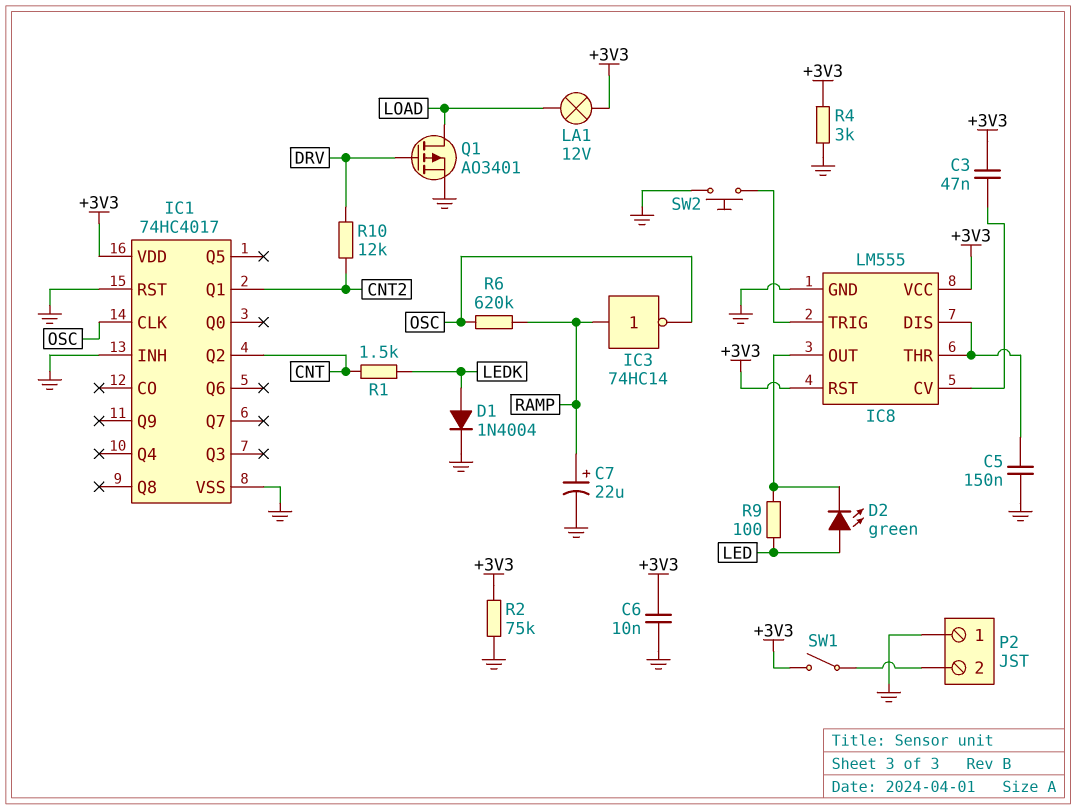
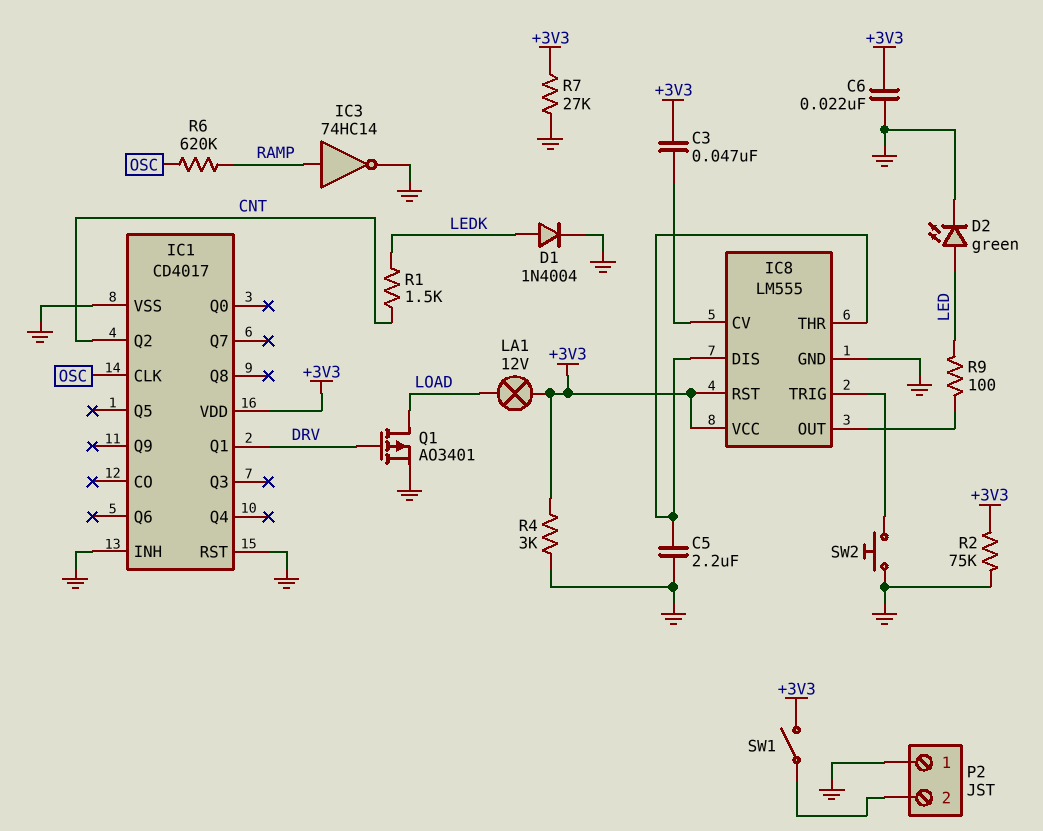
C5: 150nF (GND, IC8/DIS) -> 2.2uF (GND, IC8/DIS)
C6: 10nF (+3V3, GND) -> 22nF (+3V3, GND)
C7: 22uF (plus RAMP, minus GND) -> none
D2: LED green (A LED, K IC8/OUT) -> LED green (A LED, K GND)
IC1: 74HC4017 -> CD4017
IC1 pin Q1: CNT2 -> DRV
IC3: NOT 74HC14 (in RAMP, out OSC) -> NOT 74HC14 (in RAMP, out GND)
R7: none -> 27k (+3V3, GND)
R10: 12k (CNT2, DRV) -> none

